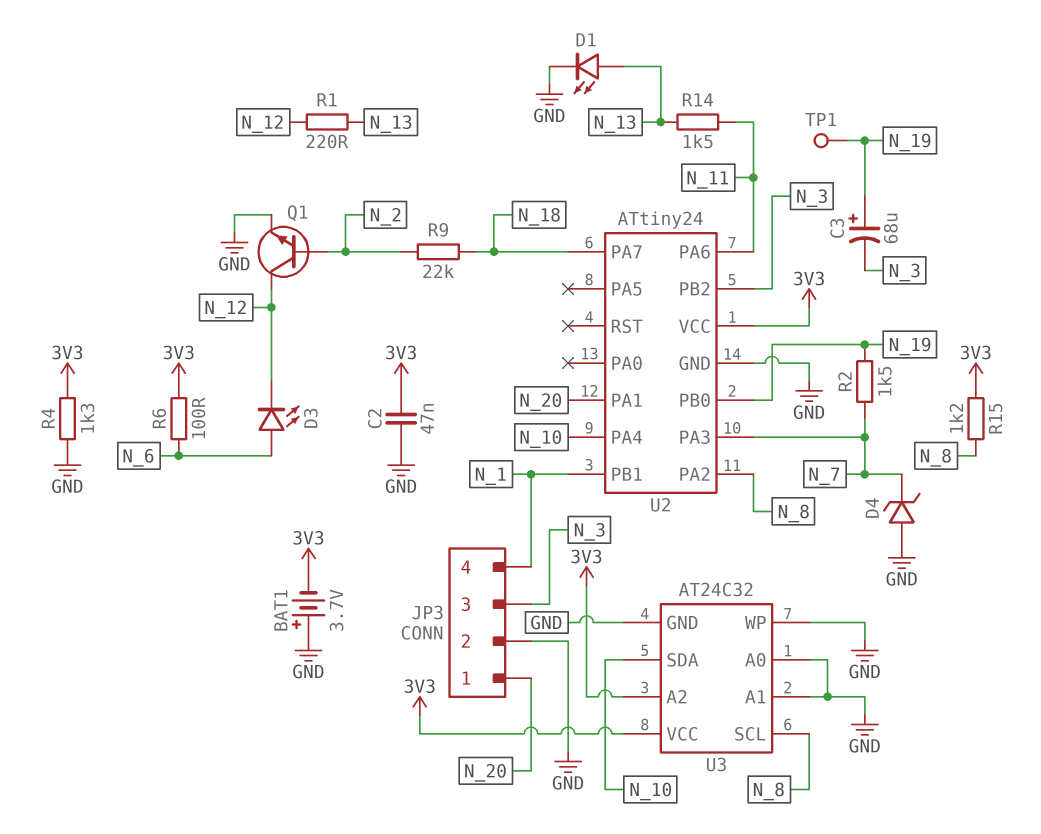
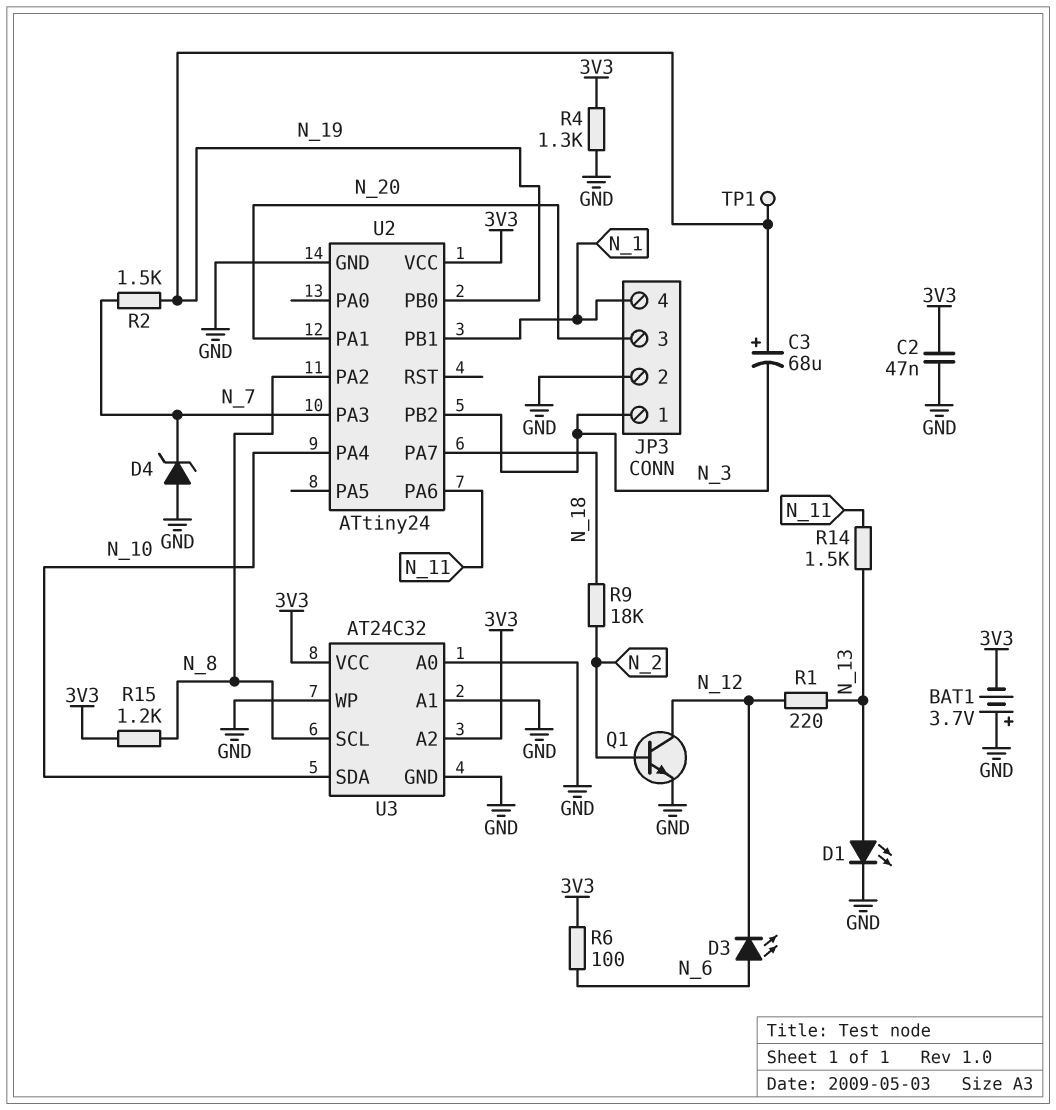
JP3 pin 1: N_20 -> N_3
JP3 pin 3: N_3 -> N_20
R9: 22k (N_2, N_18) -> 18k (N_2, N_18)

